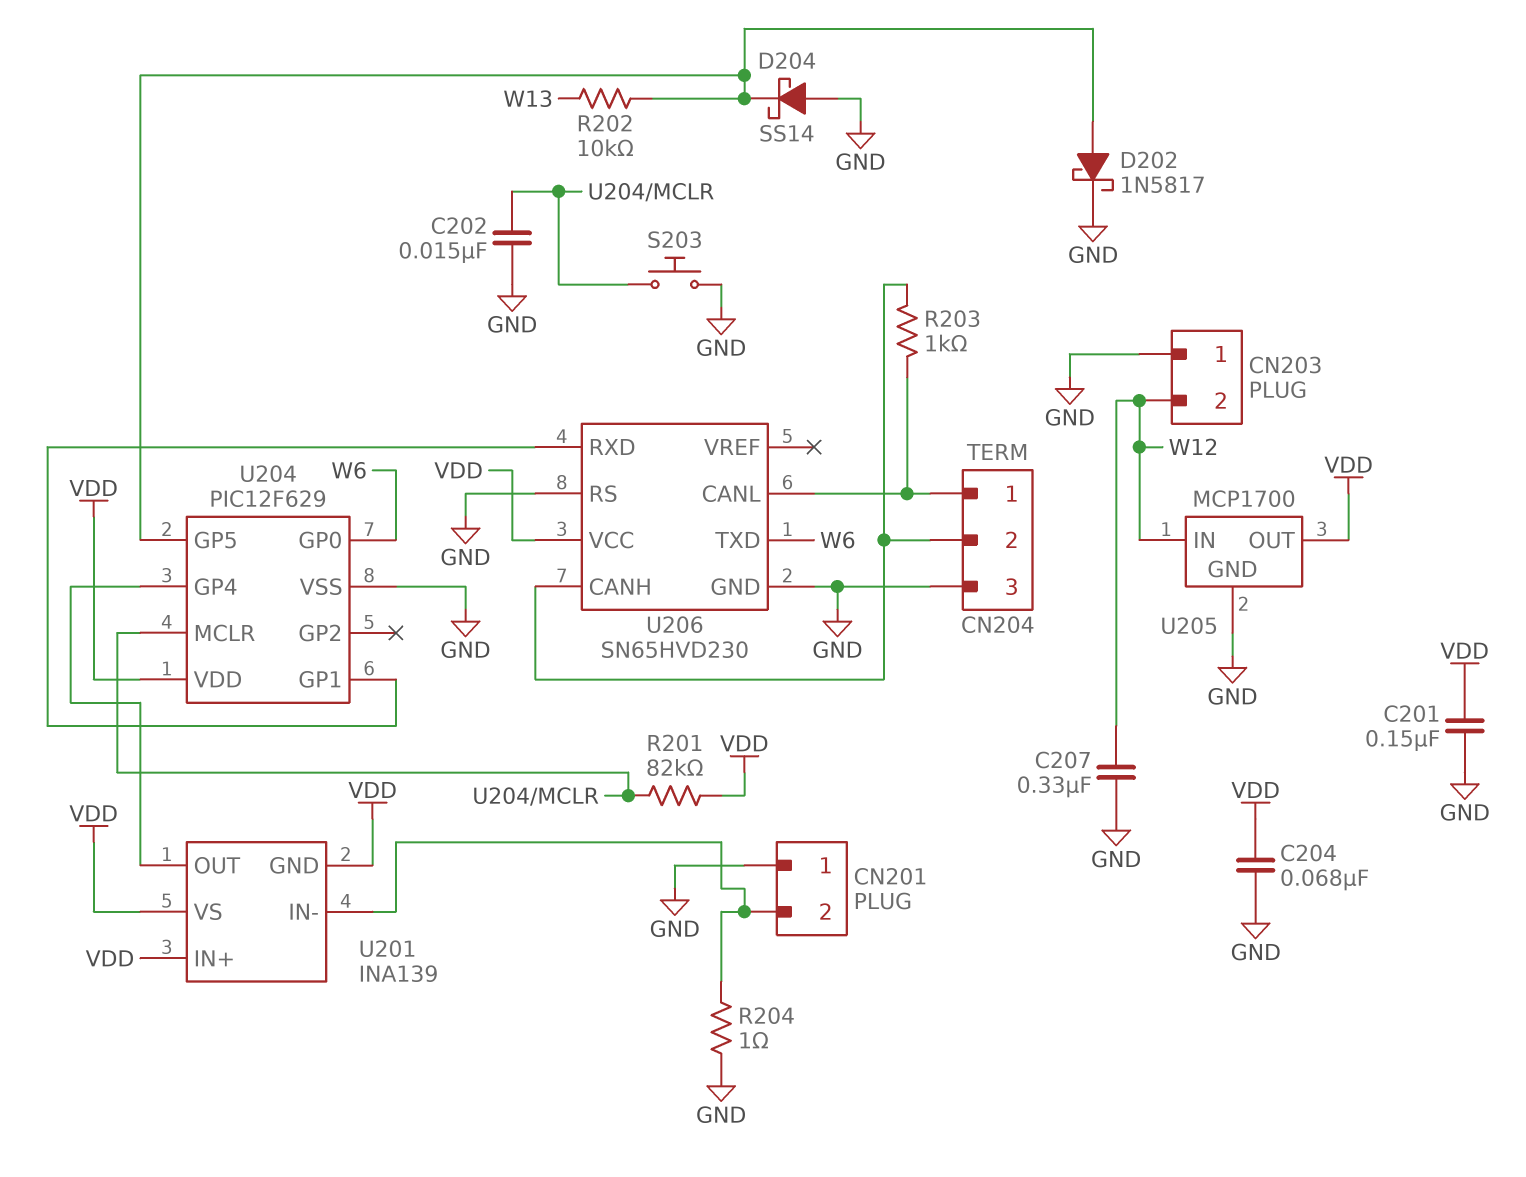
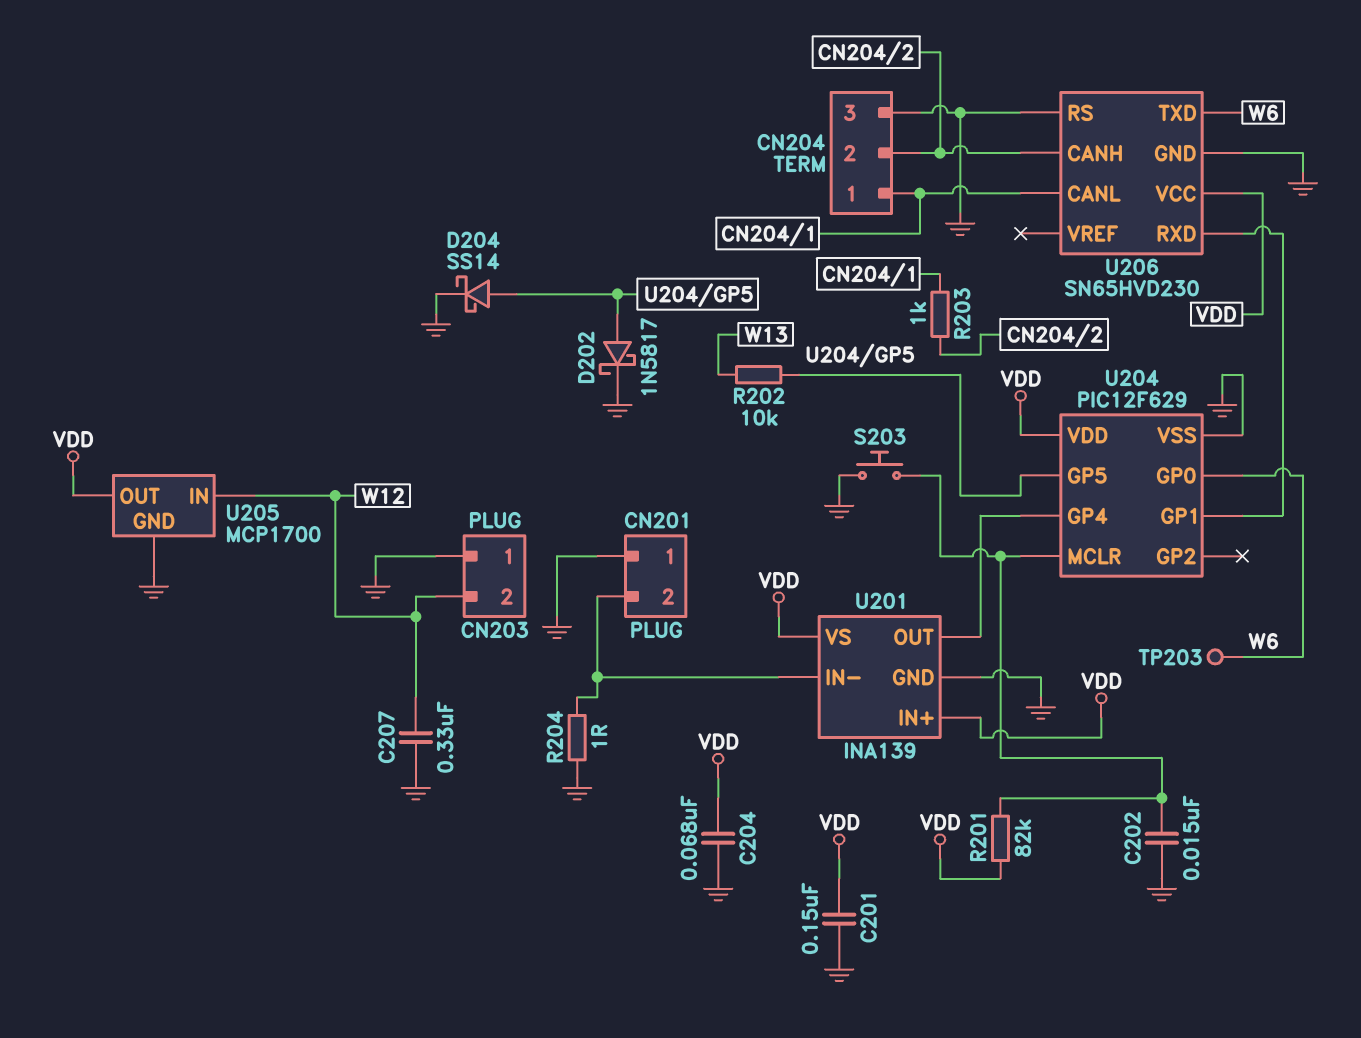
D204: schottky SS14 (A GND, K U204/GP5) -> schottky SS14 (A U204/GP5, K GND)
TP203: none -> test point (W6)
U201 pin GND: VDD -> GND

